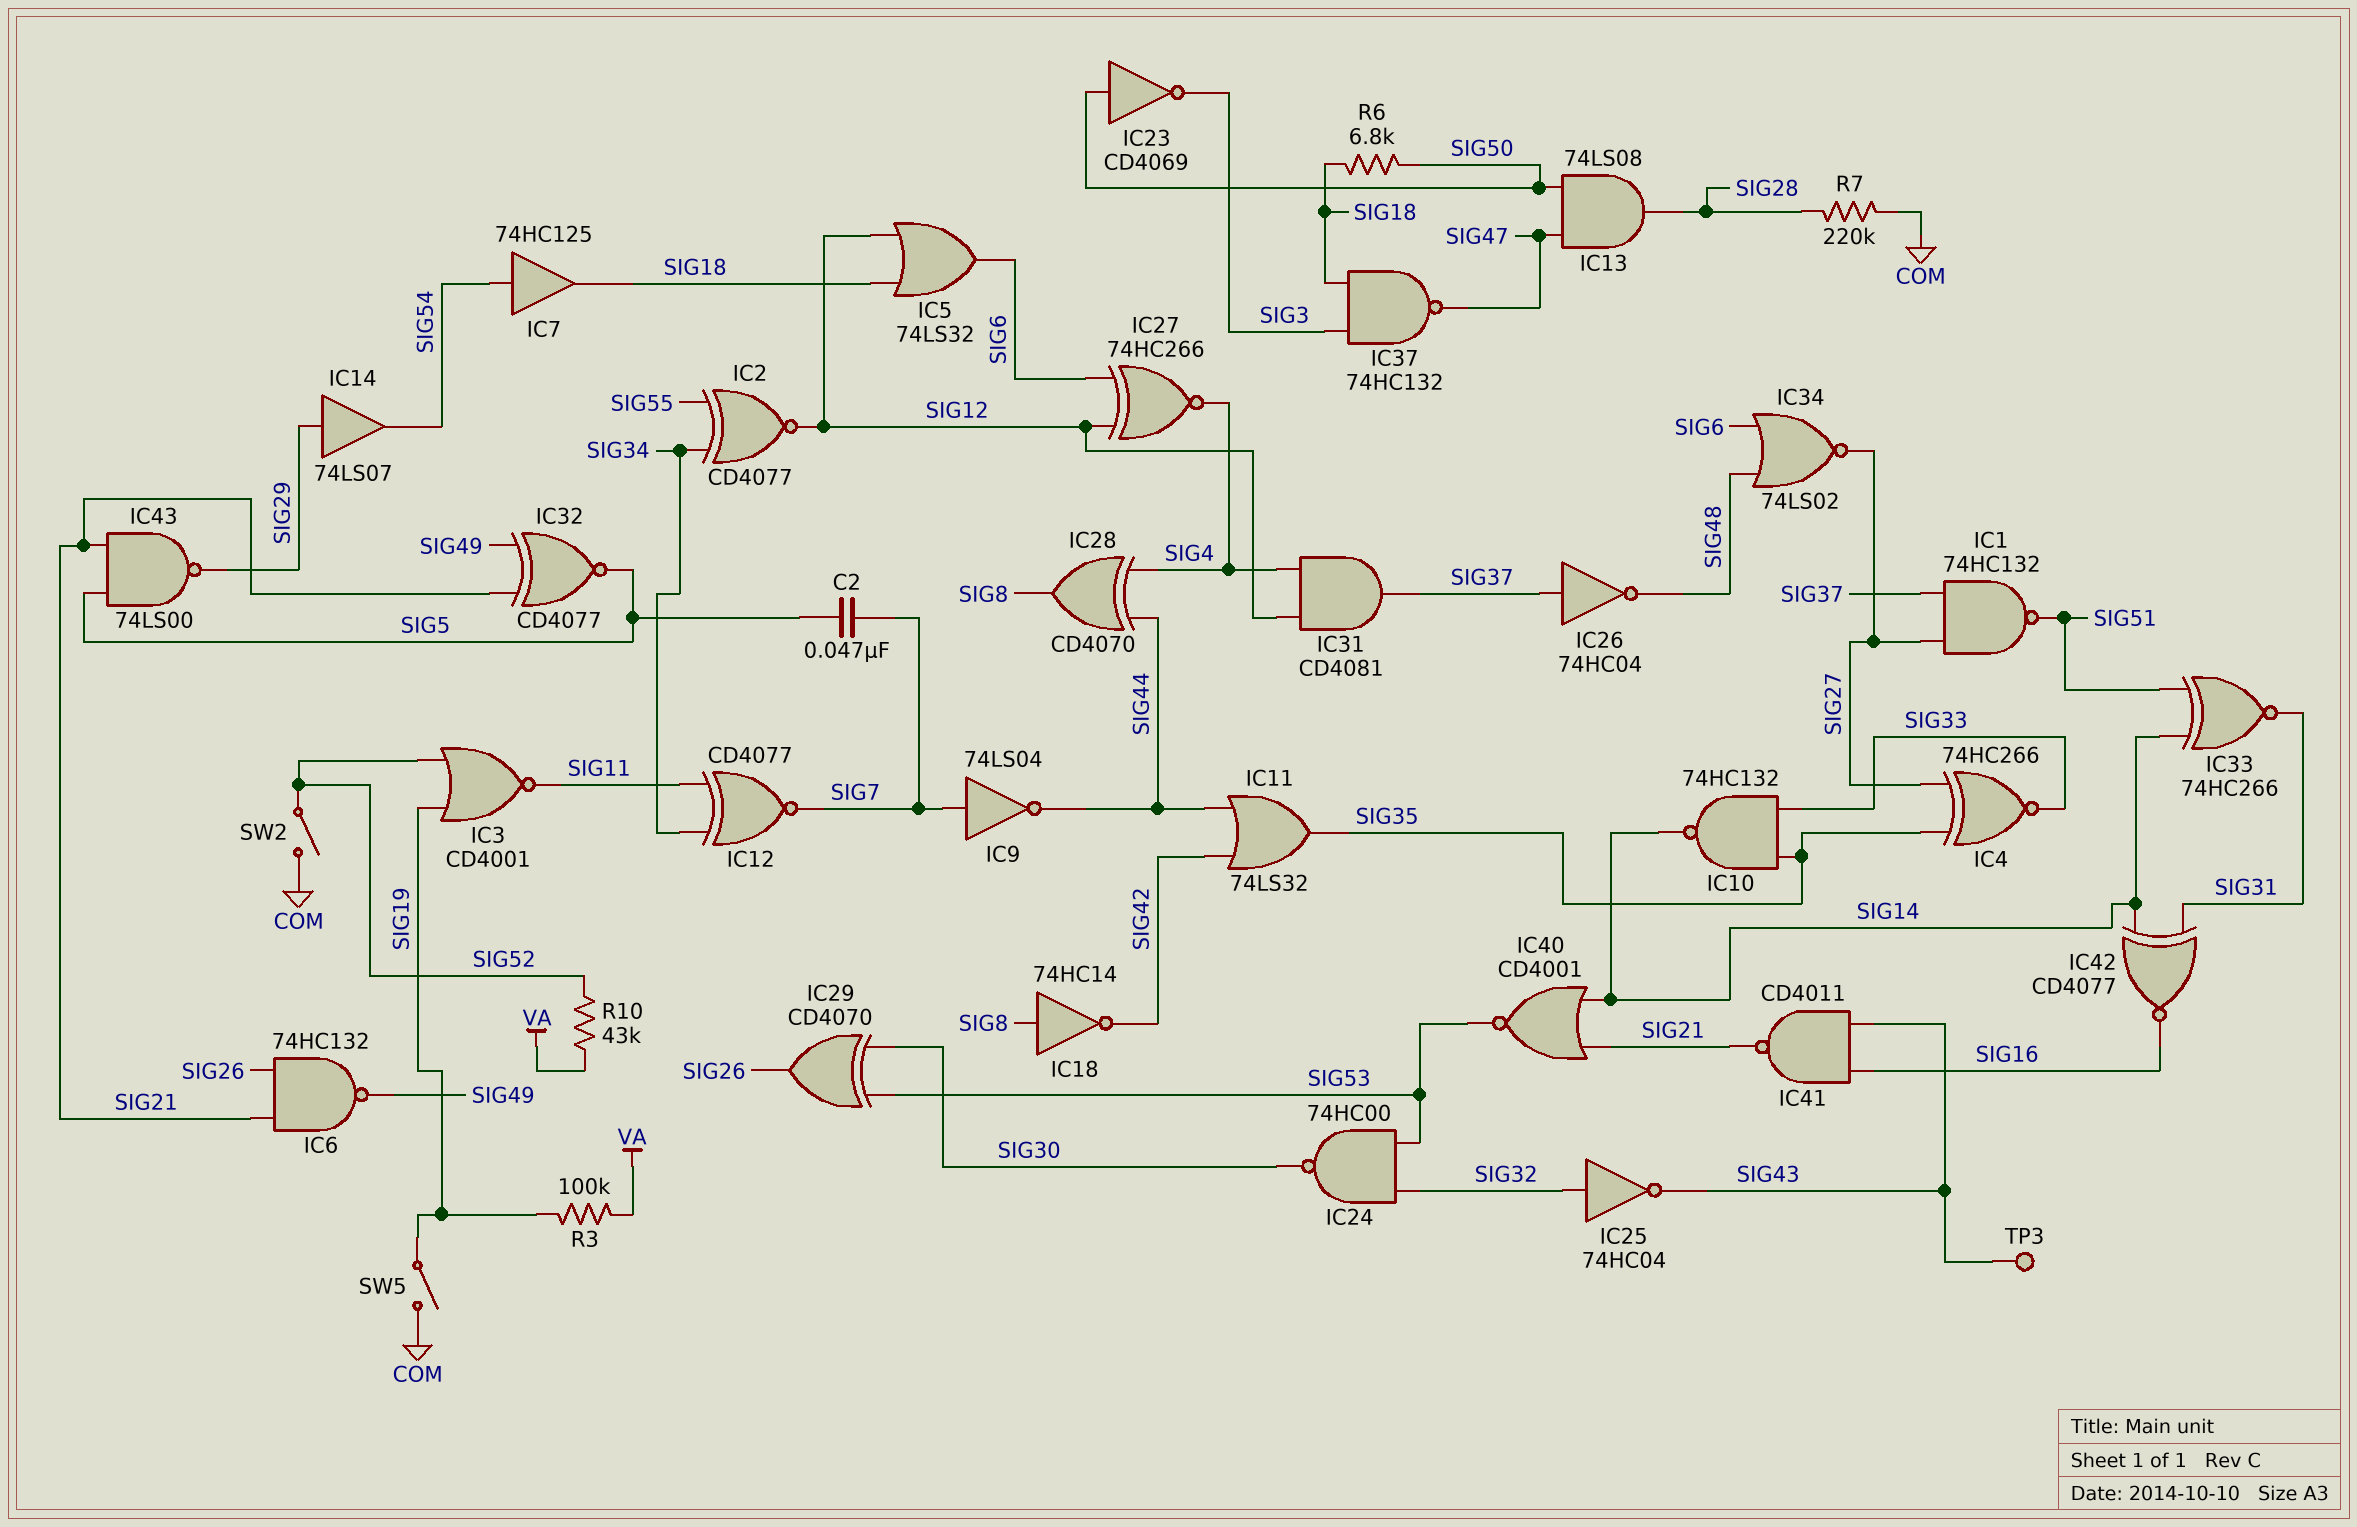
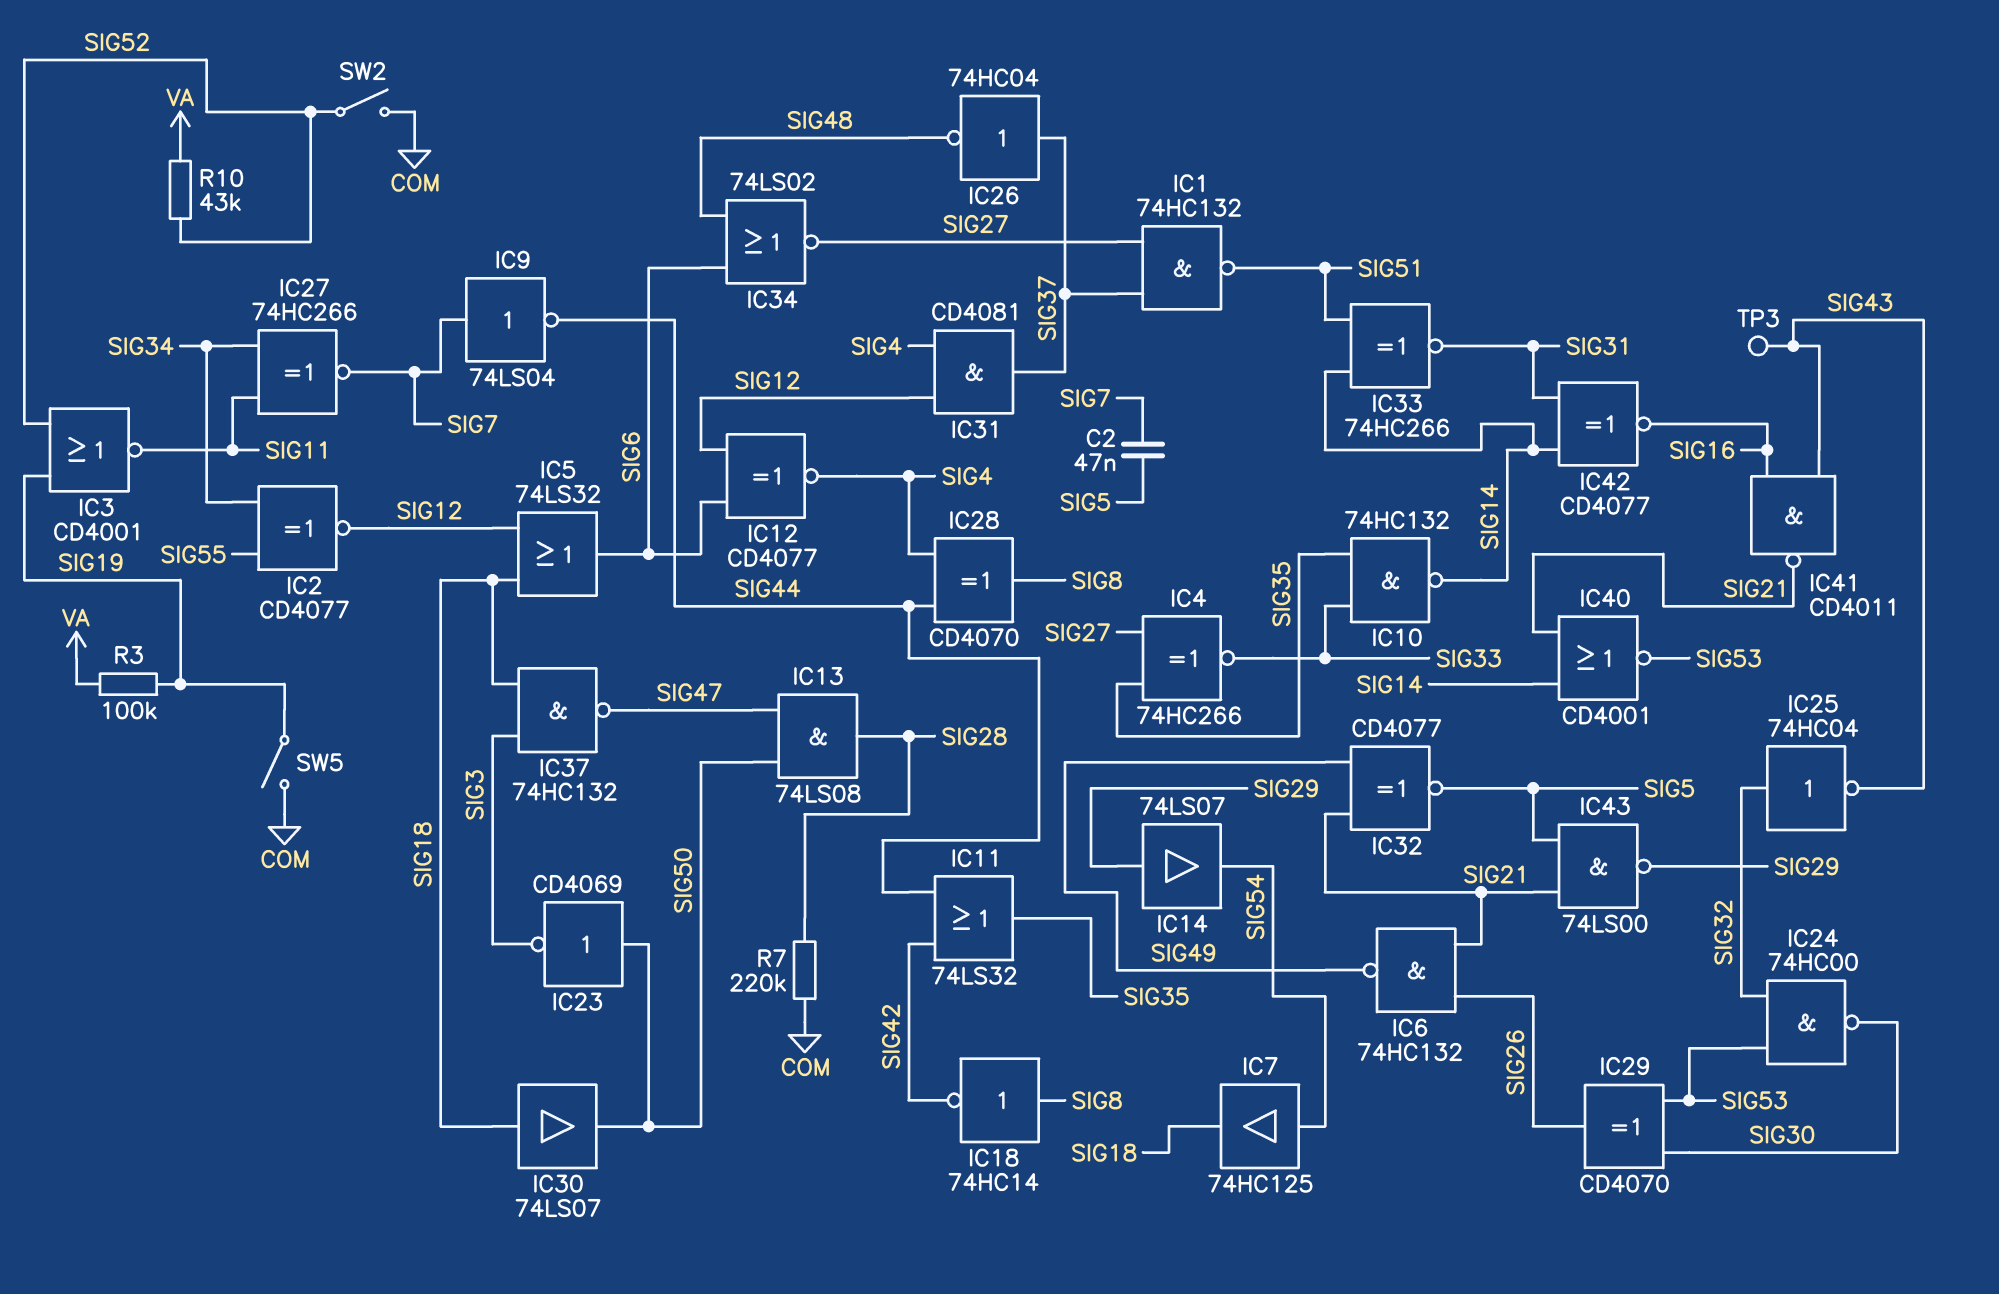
IC12: XNOR CD4077 (in SIG11, in SIG34, out SIG7) -> XNOR CD4077 (in SIG6, in SIG12, out SIG4)
IC27: XNOR 74HC266 (in SIG6, in SIG12, out SIG4) -> XNOR 74HC266 (in SIG11, in SIG34, out SIG7)
IC30: none -> buffer 74LS07 (in SIG18, out SIG50)
R6: 6.8k (SIG18, SIG50) -> none

